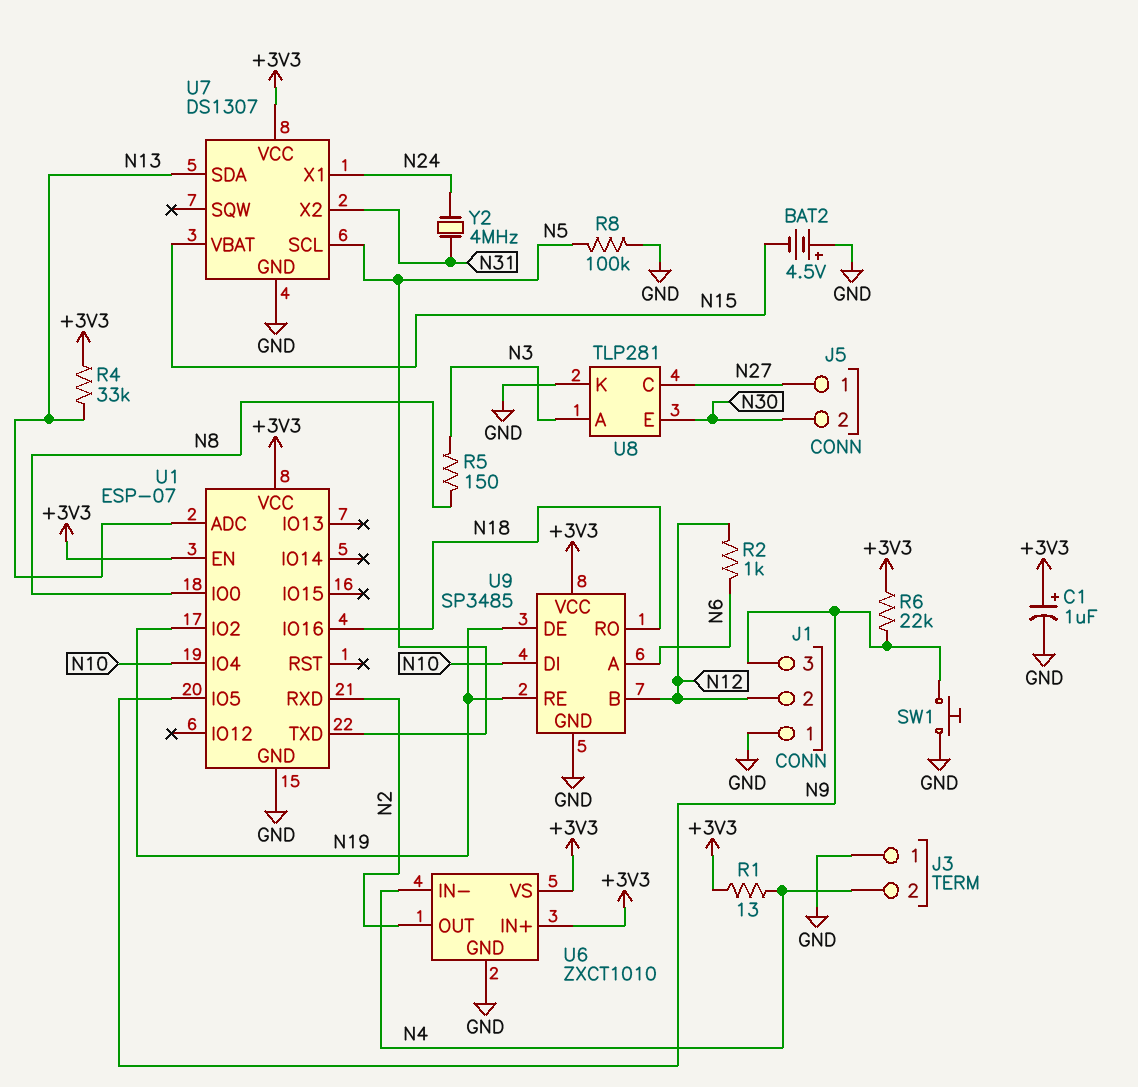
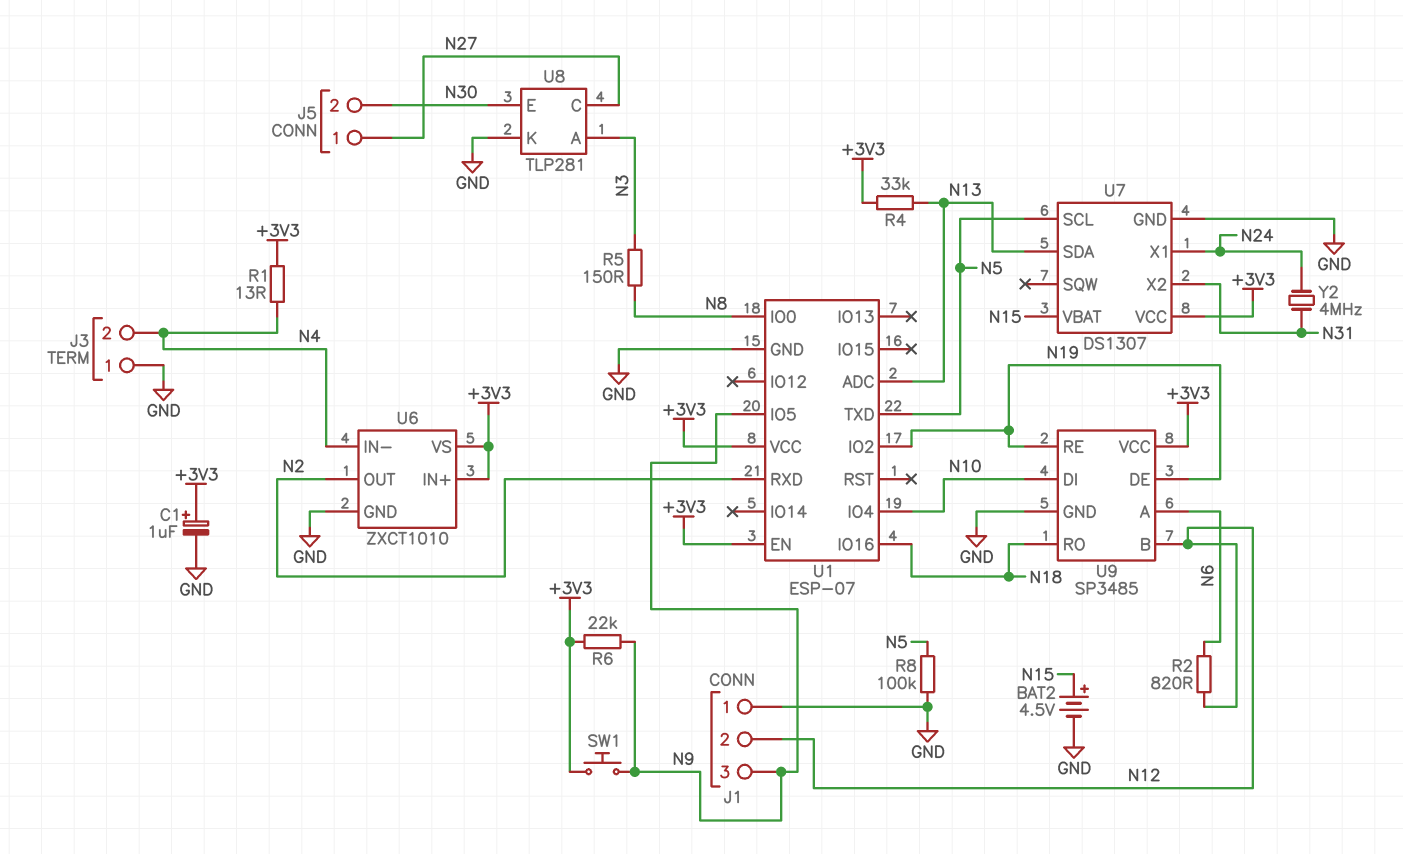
BAT2: 4.5V (plus GND, minus N15) -> 4.5V (plus N15, minus GND)
R2: 1k (N6, N12) -> 820 (N6, N12)
SW1: button (GND, N9) -> button (+3V3, N9)

